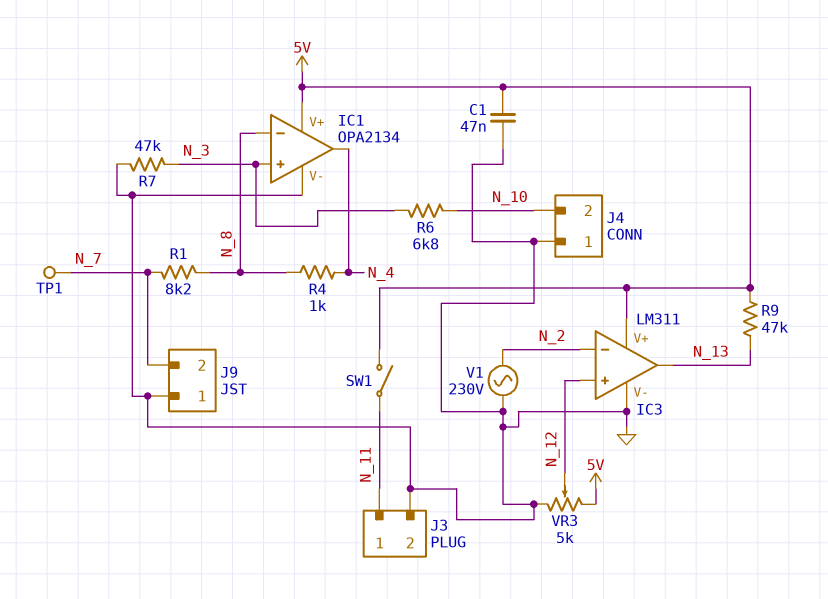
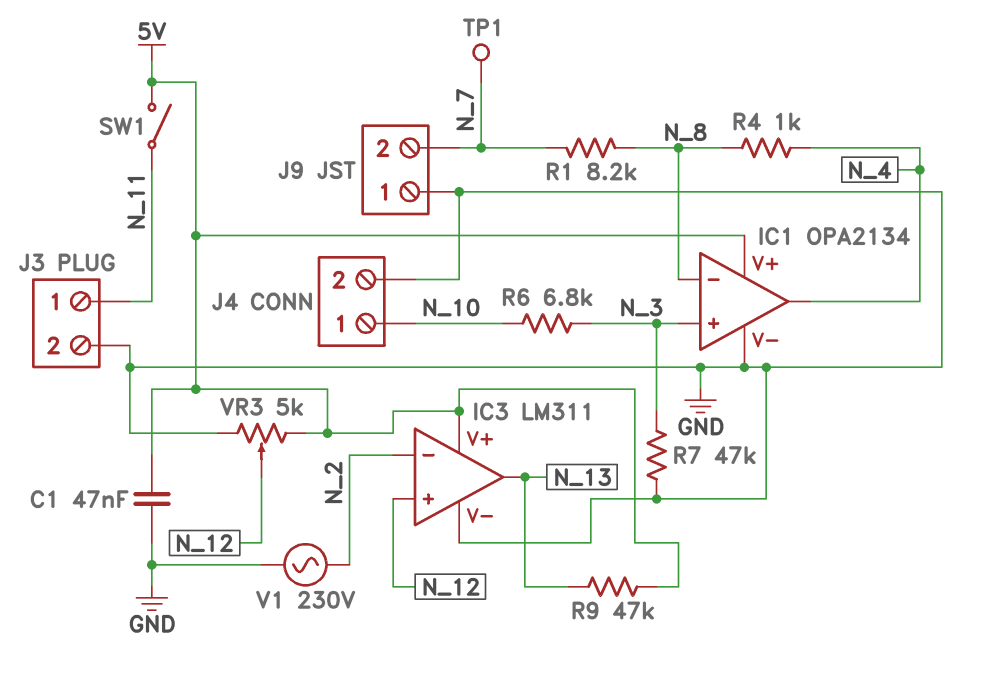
J4 pin 1: GND -> N_10
J4 pin 2: N_10 -> GND

